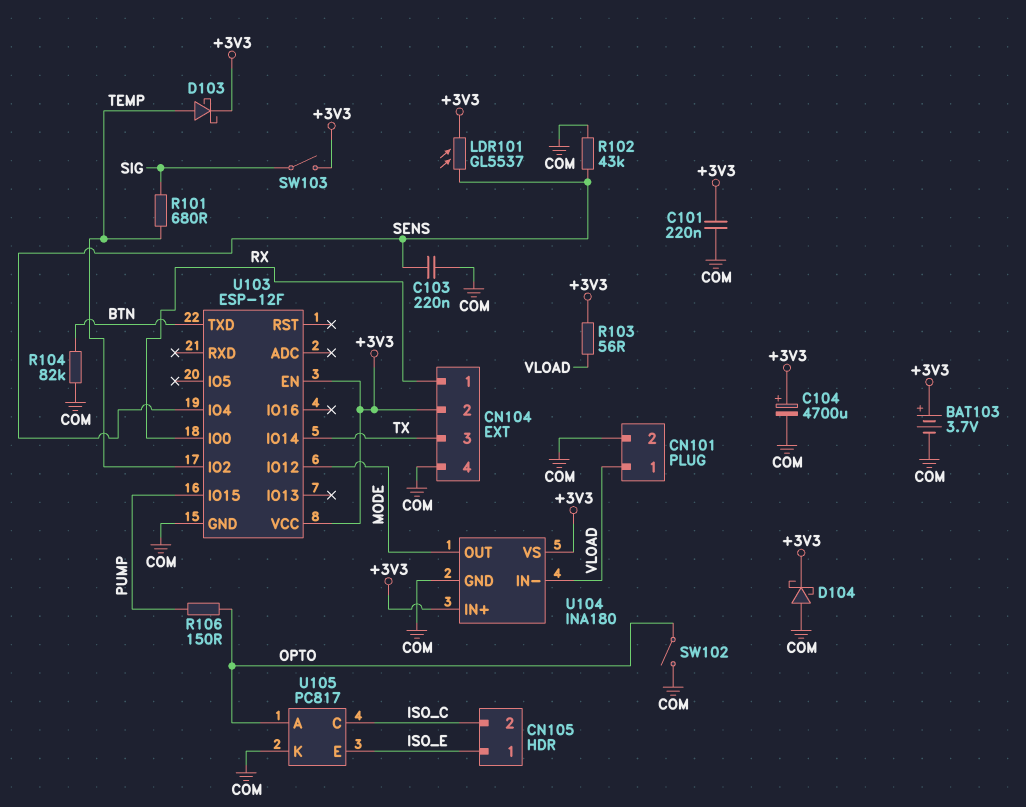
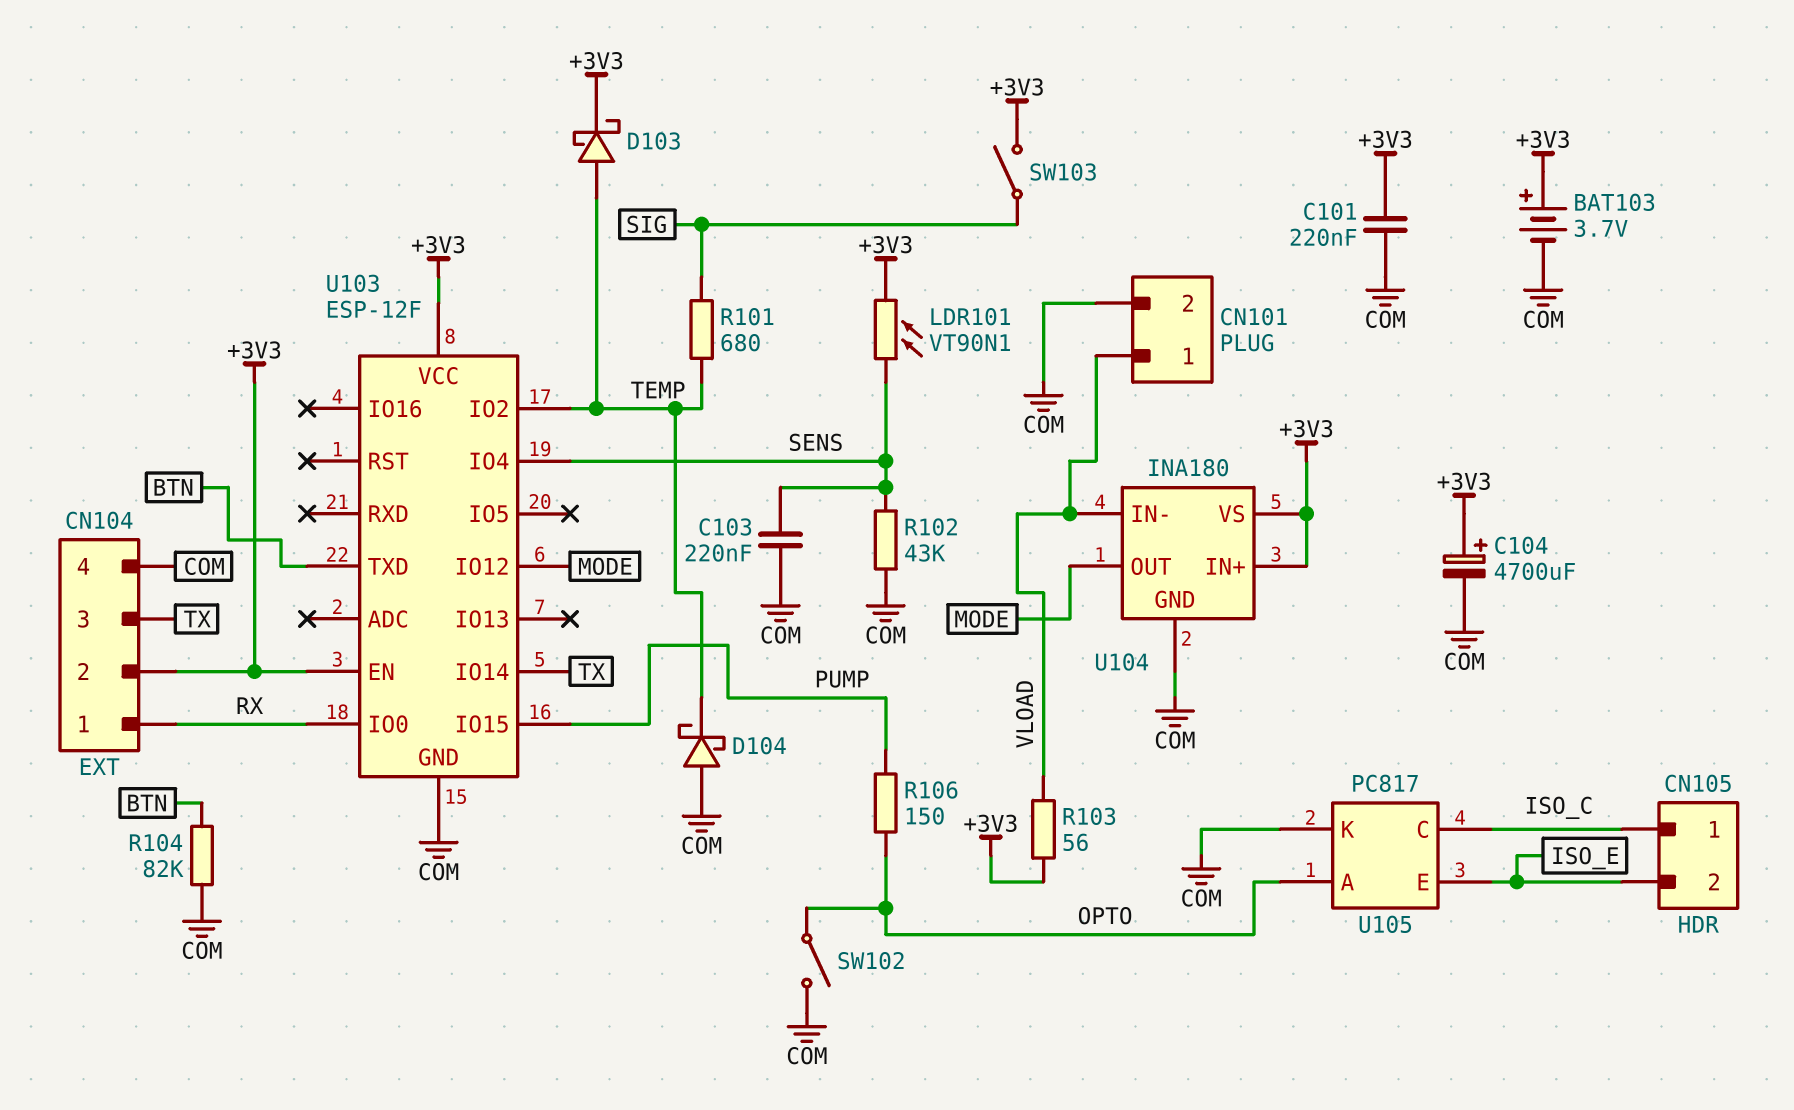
CN105 pin 1: ISO_E -> ISO_C
CN105 pin 2: ISO_C -> ISO_E
D104: schottky (A COM, K +3V3) -> schottky (A COM, K TEMP)
LDR101: GL5537 (+3V3, SENS) -> VT90N1 (+3V3, SENS)

